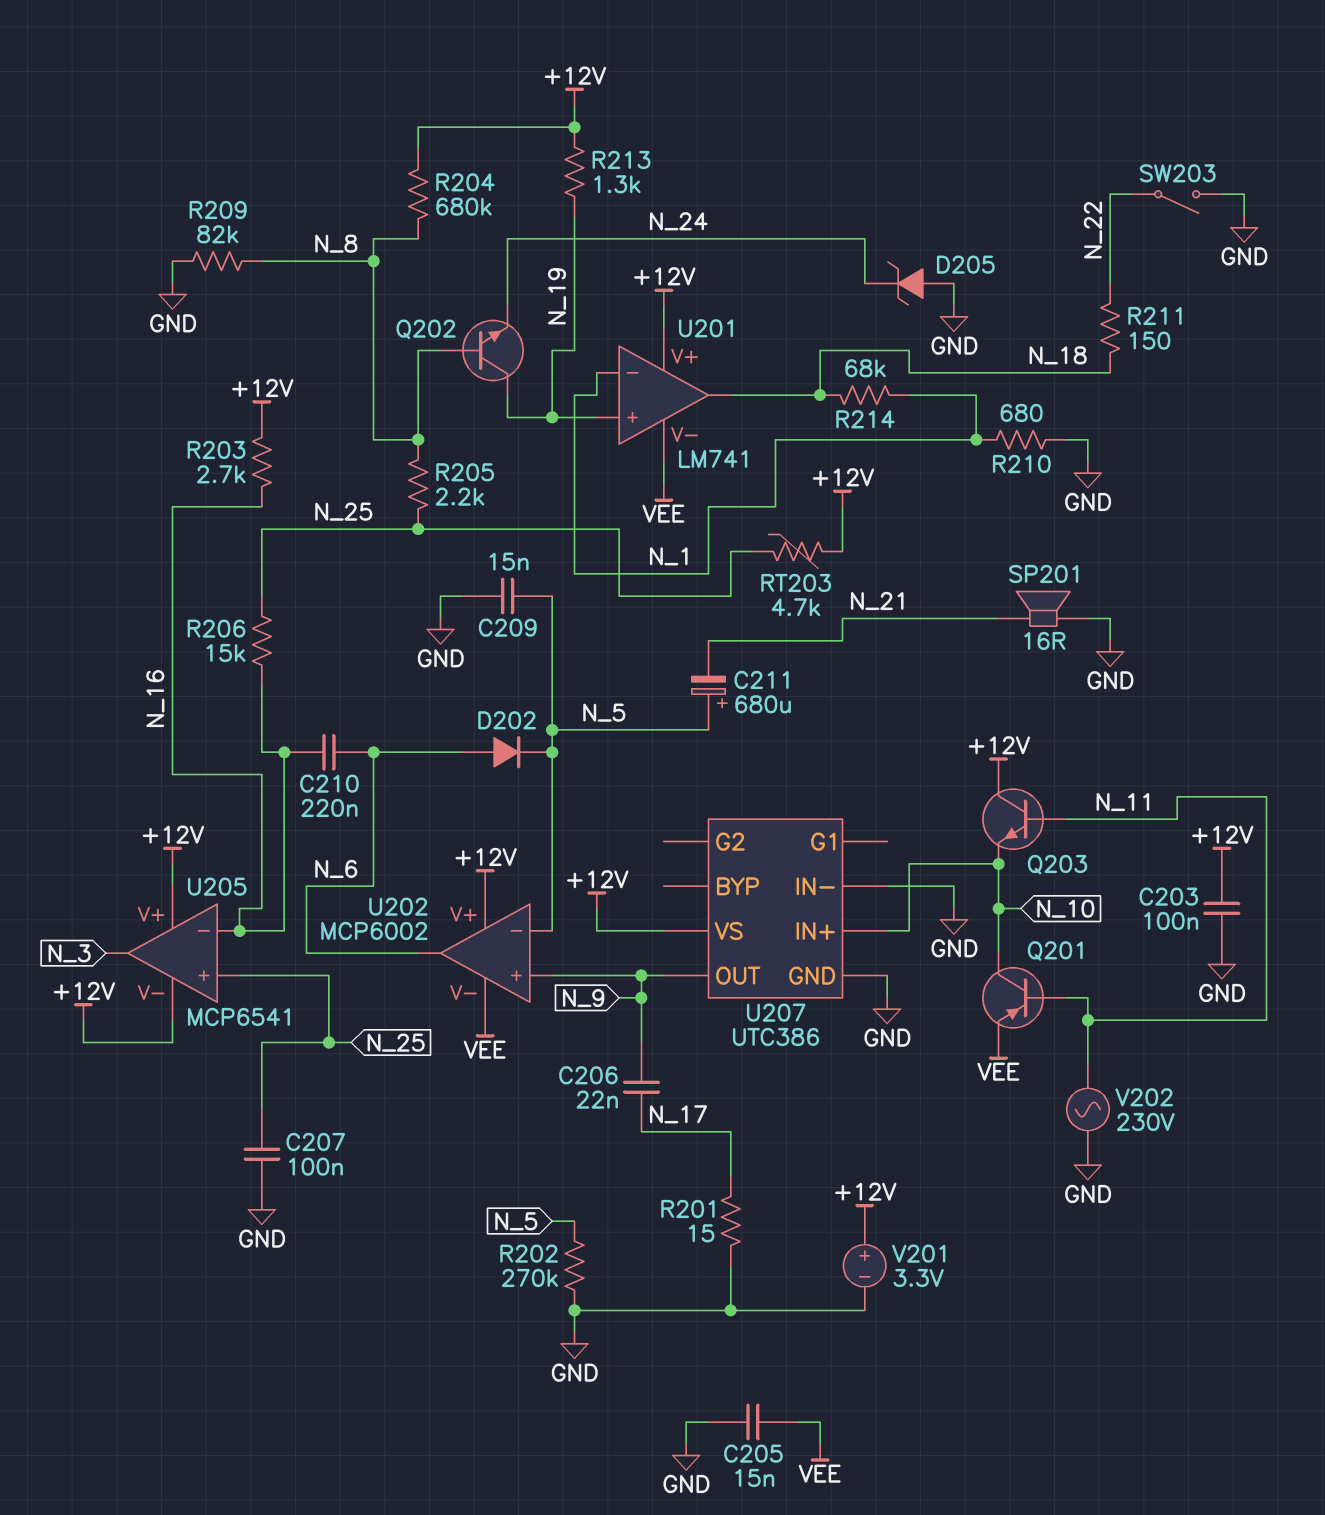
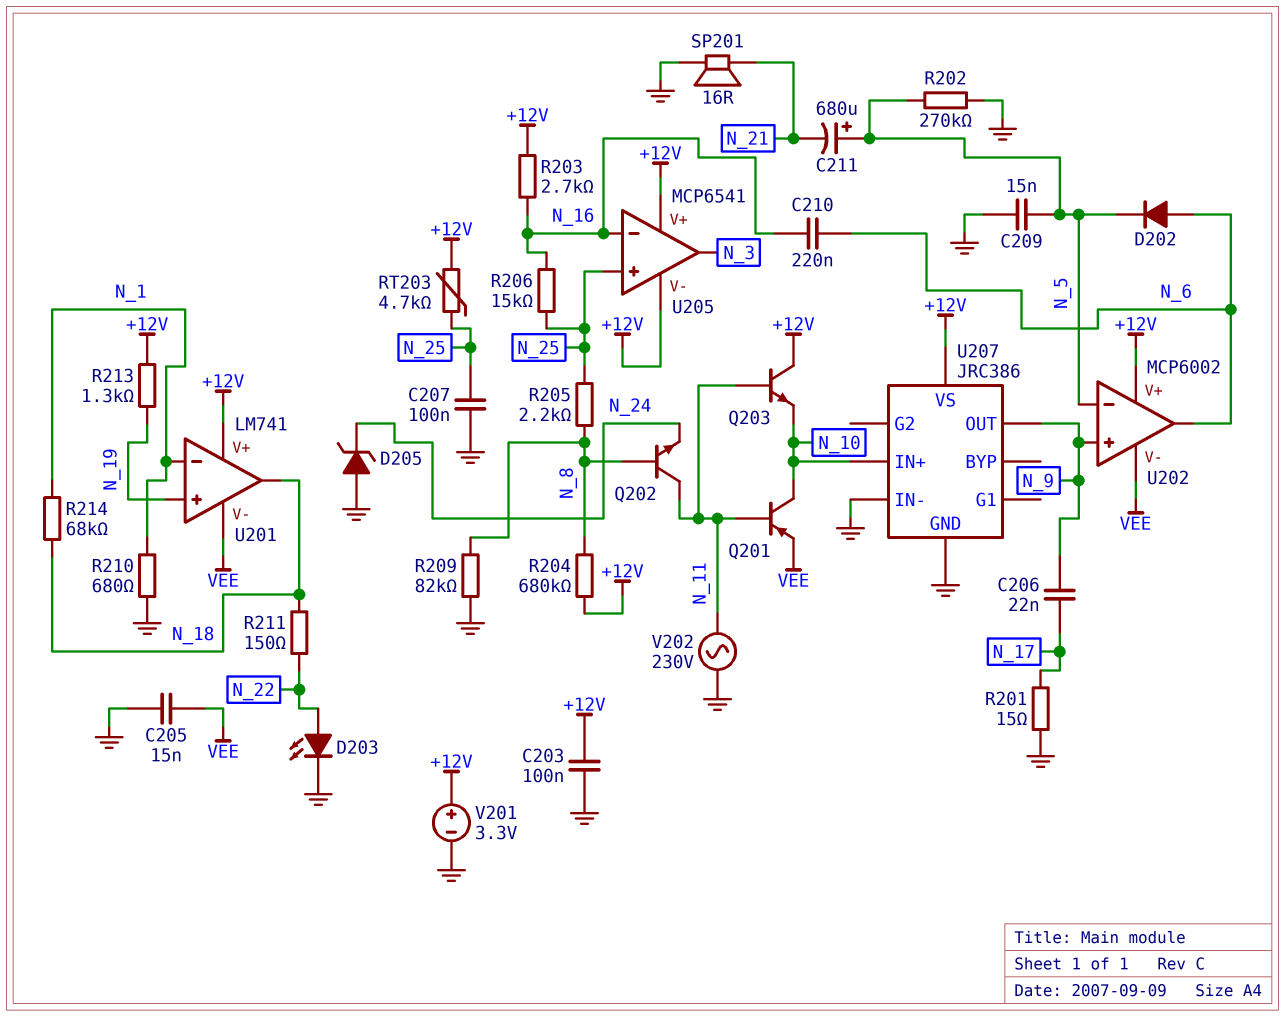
D203: none -> LED (A N_22, K GND)
Q202: NPN (B N_8, C N_19, E N_24) -> NPN (B N_8, C N_11, E N_24)
SW203: switch (GND, N_22) -> none
U207: UTC386 -> JRC386

